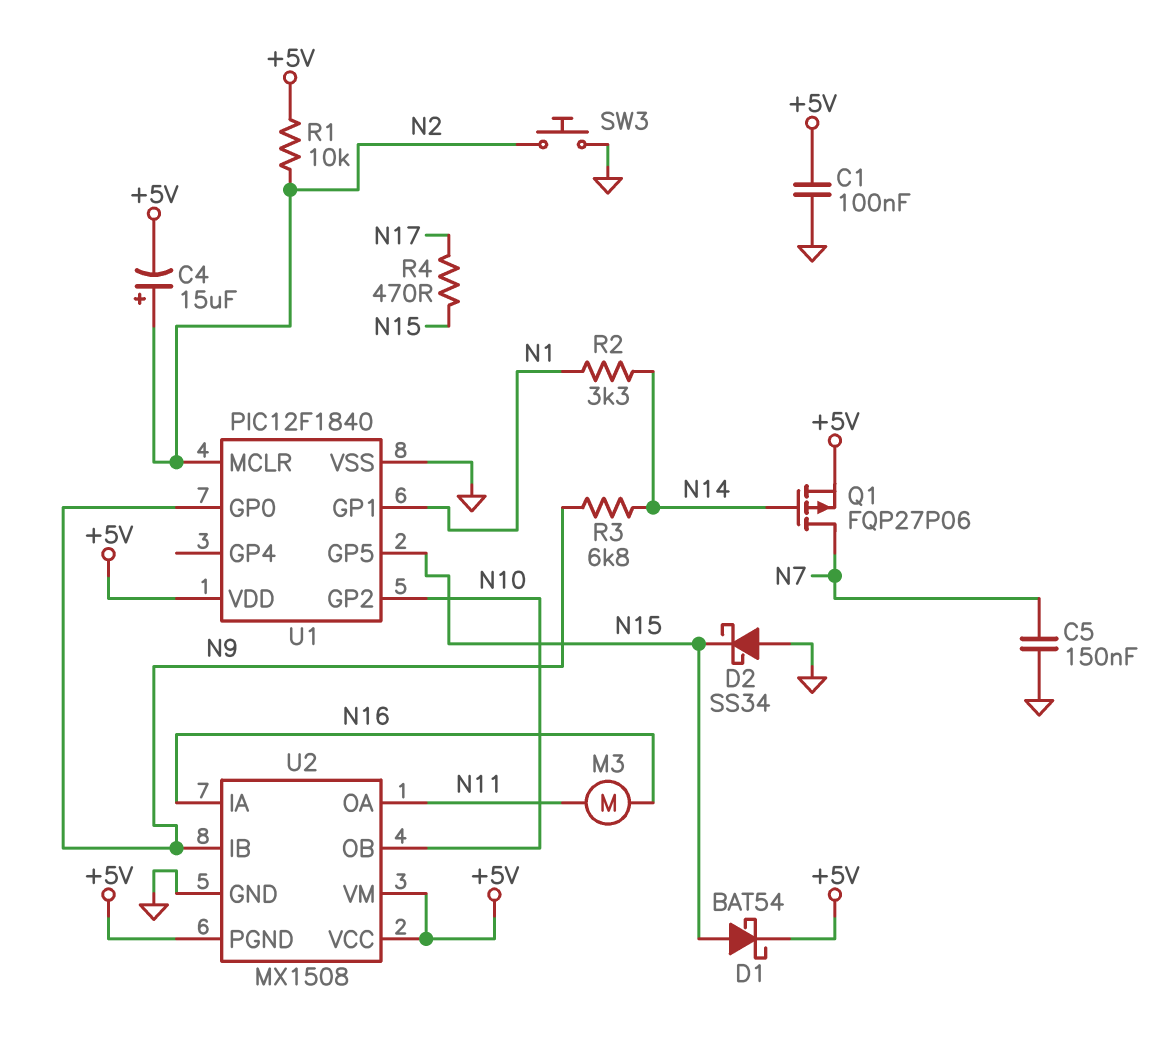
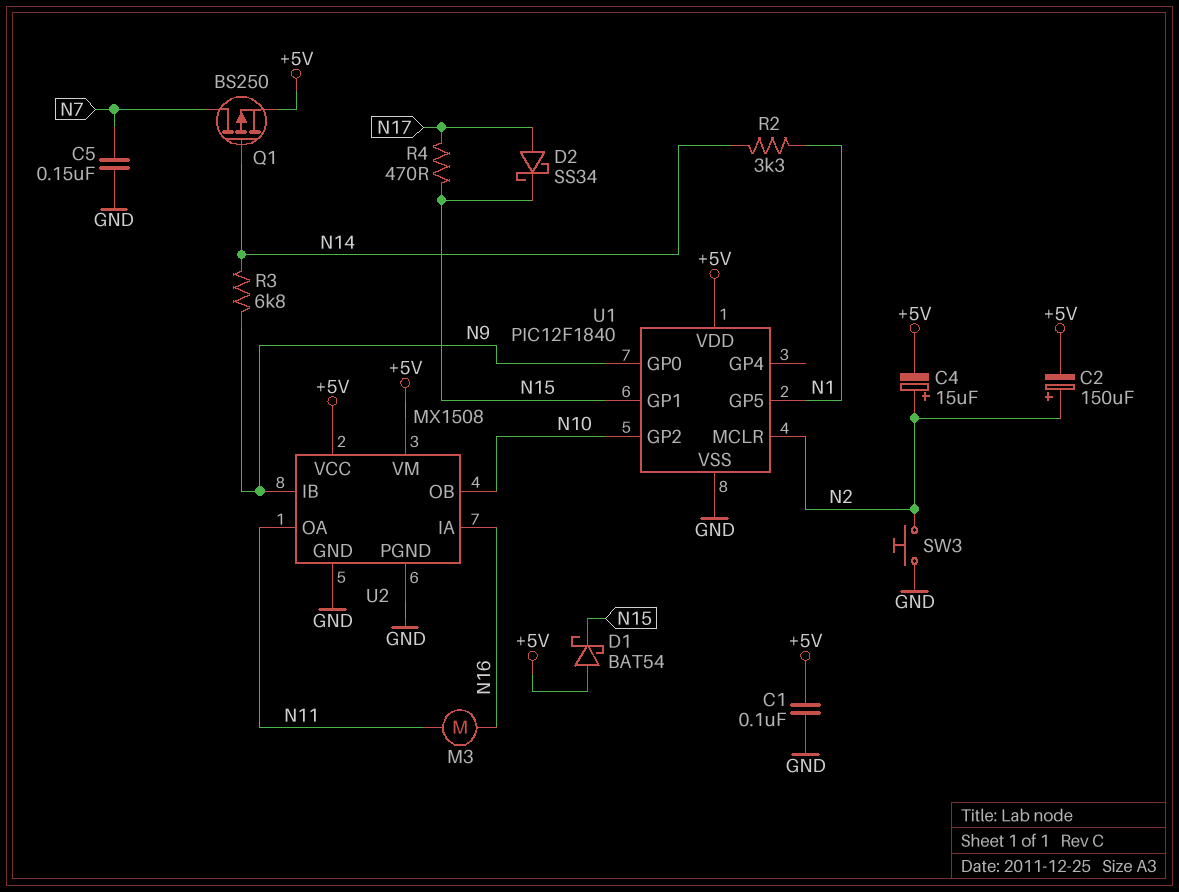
C2: none -> 150uF (plus N2, minus +5V)
D1: schottky BAT54 (A N15, K +5V) -> schottky BAT54 (A +5V, K N15)
D2: schottky SS34 (A GND, K N15) -> schottky SS34 (A N17, K N15)
Q1: PMOS FQP27P06 (G N14, D N7, S +5V) -> PMOS BS250 (G N14, D N7, S +5V)
R1: 10k (+5V, N2) -> none
U1 pin GP1: N1 -> N15
U1 pin GP5: N15 -> N1
U2 pin PGND: +5V -> GND

